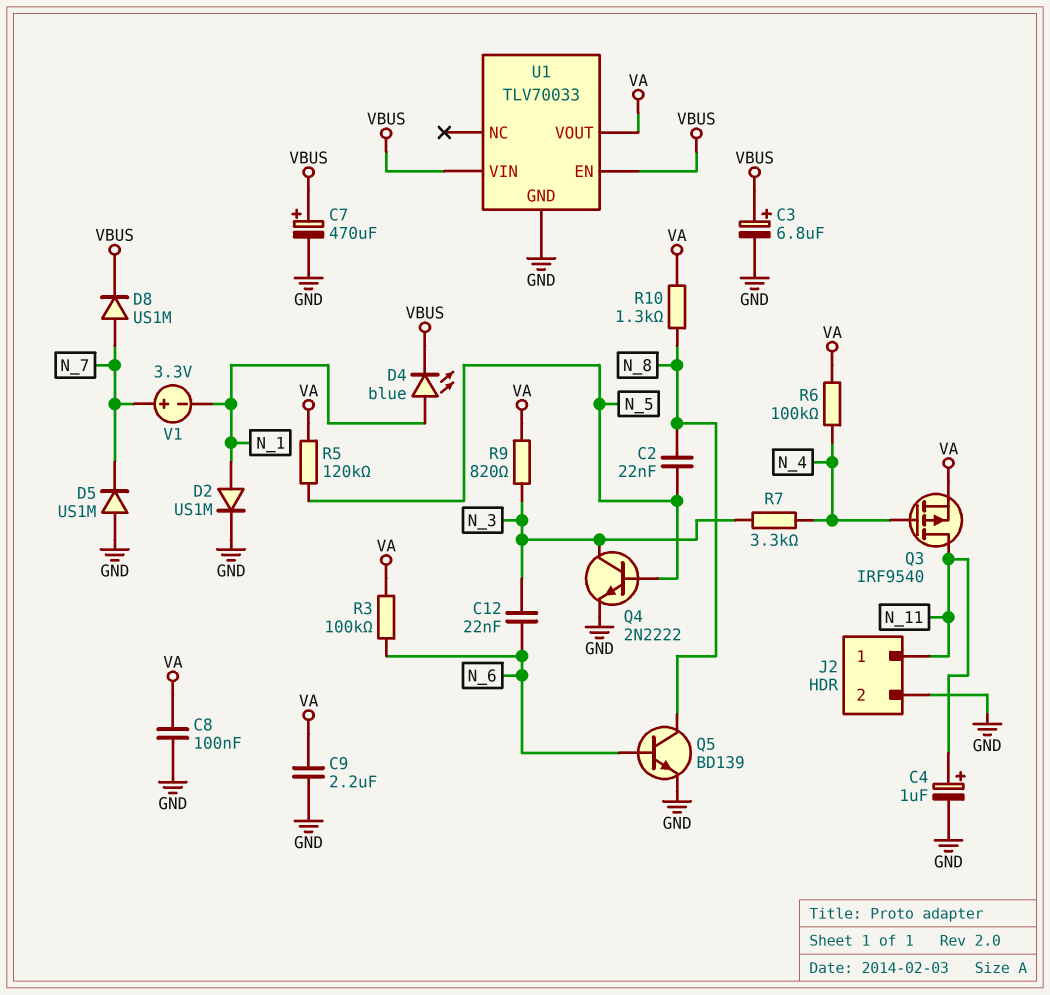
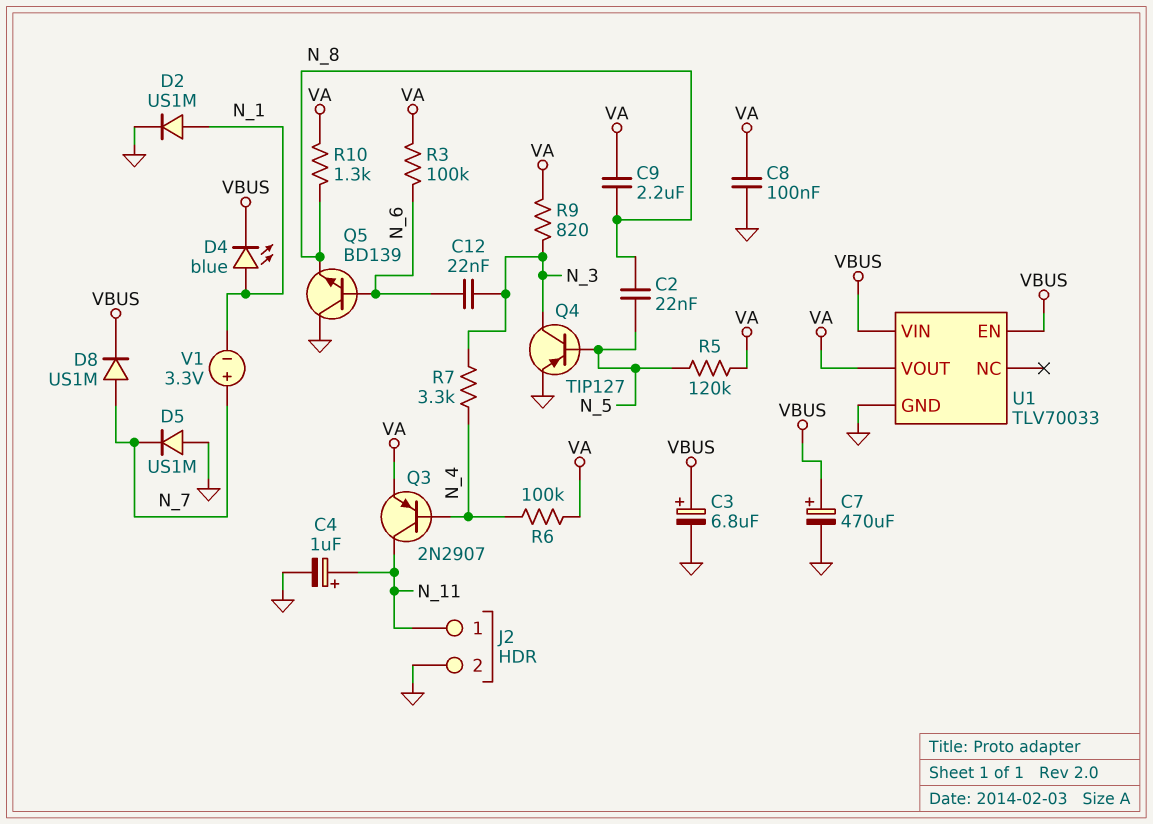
C9: 2.2uF (GND, VA) -> 2.2uF (N_8, VA)
Q3: PMOS IRF9540 (G N_4, D N_11, S VA) -> PNP 2N2907 (B N_4, C N_11, E VA)
Q4: NPN 2N2222 (B N_5, C N_3, E GND) -> PNP TIP127 (B N_5, C N_3, E GND)
Q5: NPN BD139 (B N_6, C N_8, E GND) -> NPN BD139 (B N_6, C GND, E N_8)

